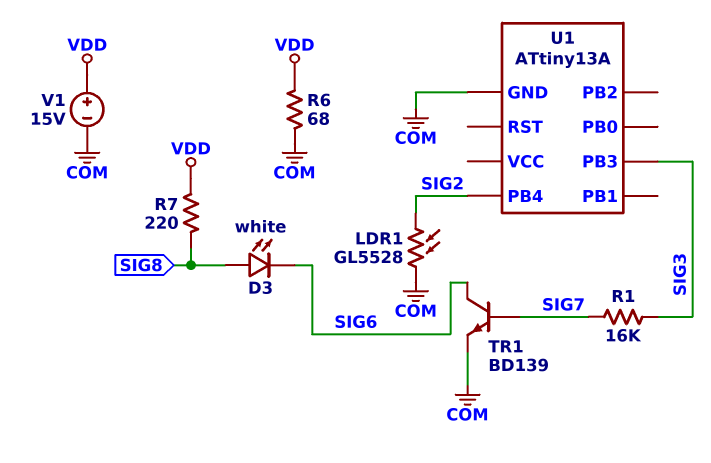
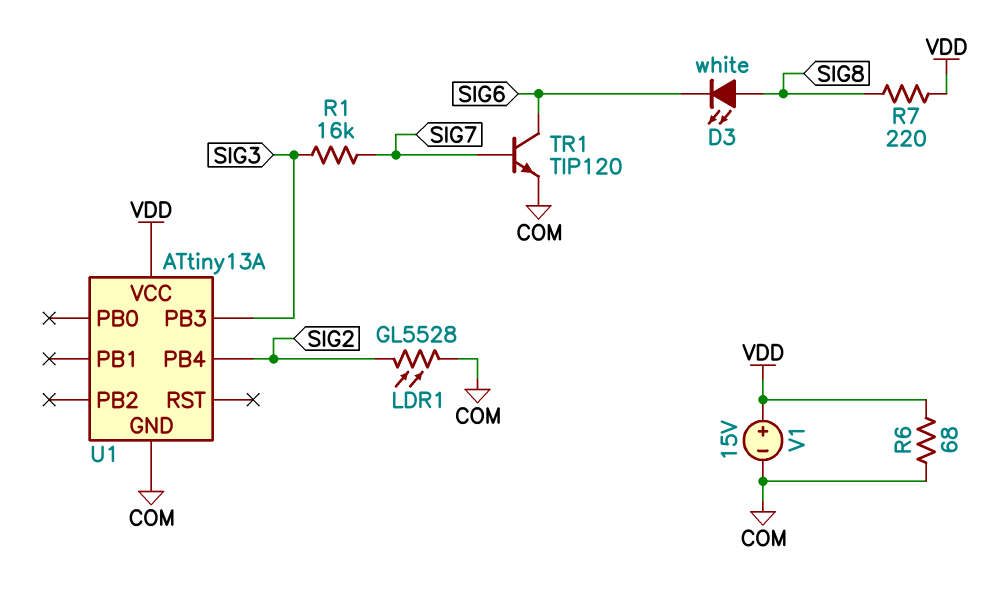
TR1: NPN BD139 (B SIG7, C SIG6, E COM) -> NPN TIP120 (B SIG7, C SIG6, E COM)
U1 pin VCC: none -> VDD

